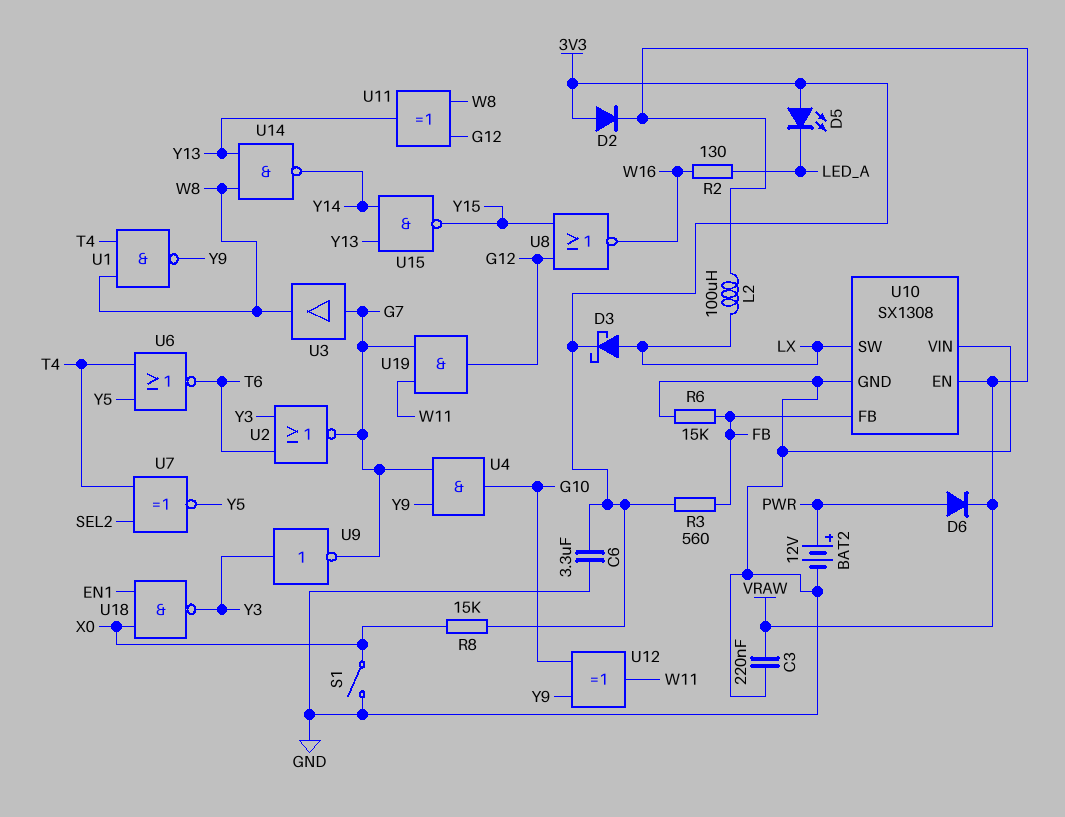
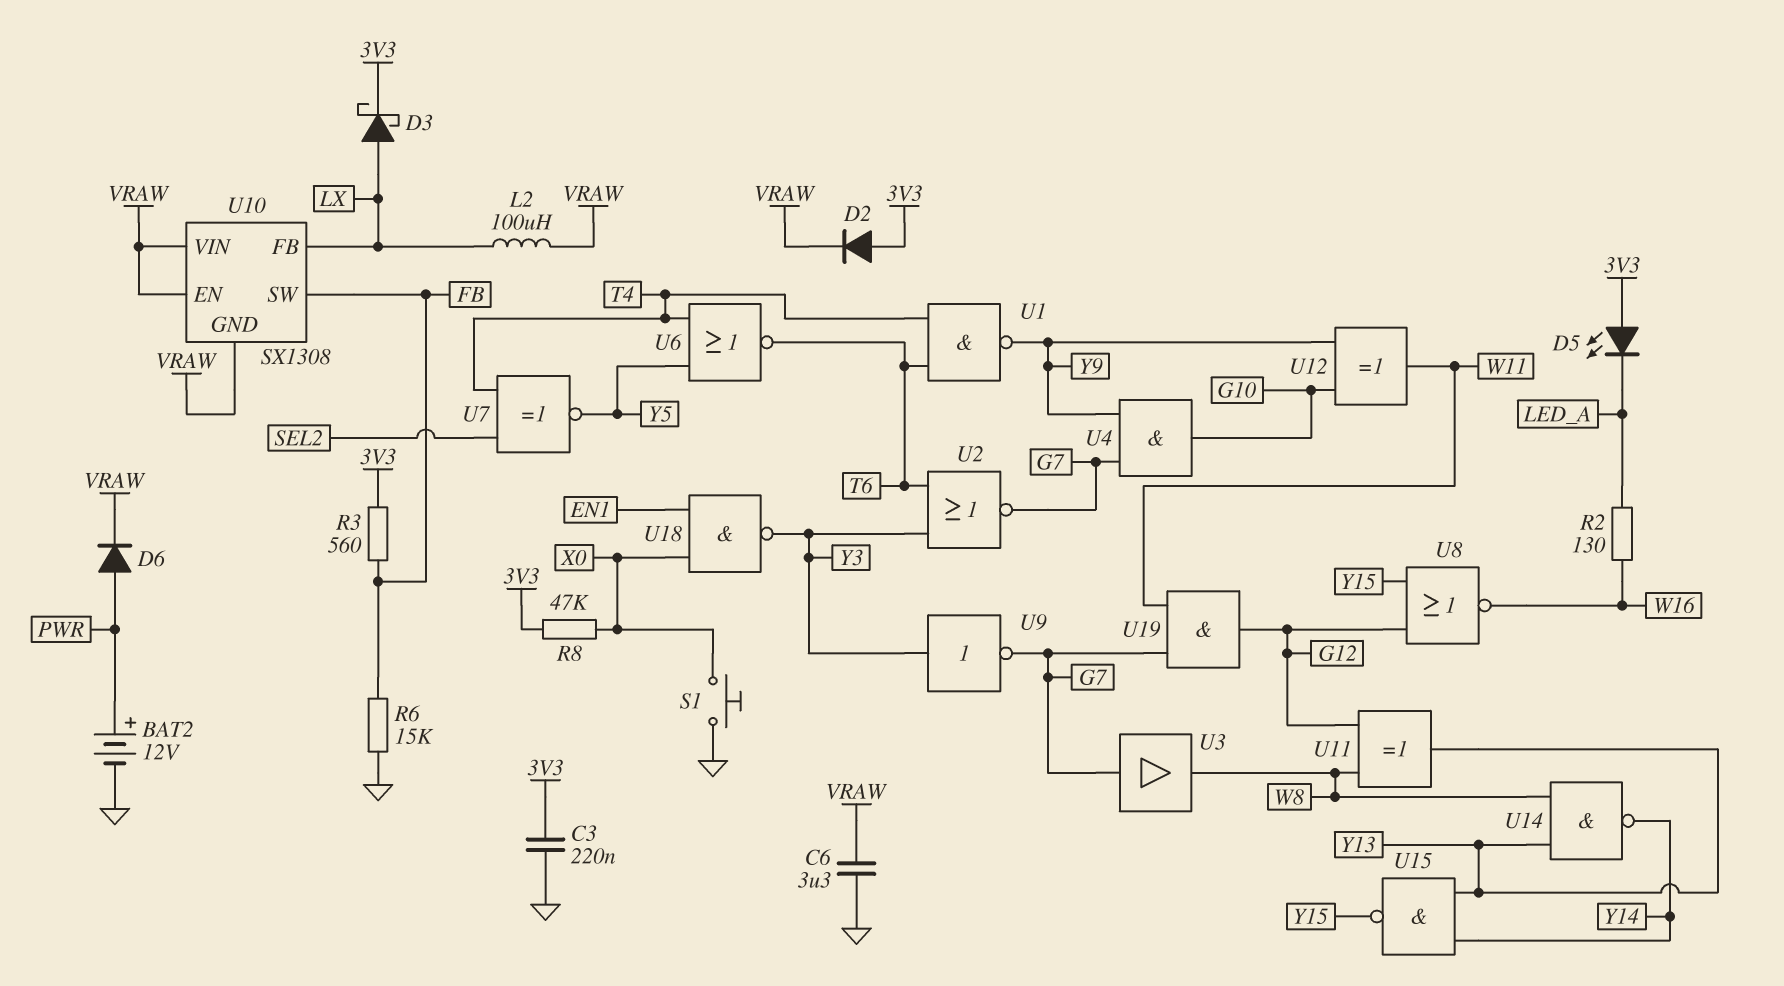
C3: 220nF (GND, VRAW) -> 220nF (3V3, GND)
C6: 3.3uF (3V3, GND) -> 3.3uF (GND, VRAW)
R8: 15k (3V3, X0) -> 47k (3V3, X0)
S1: switch (GND, X0) -> button (GND, X0)
U1: NAND (in T4, in W8, out Y9) -> NAND (in T4, in T6, out Y9)
U10 pin FB: FB -> LX
U10 pin GND: GND -> VRAW
U10 pin SW: LX -> FB
U10 pin VIN: GND -> VRAW

